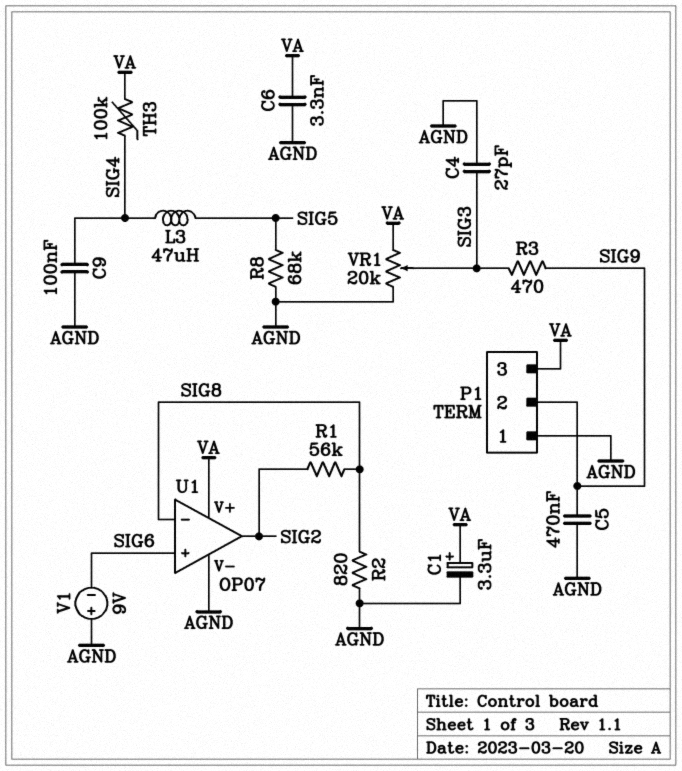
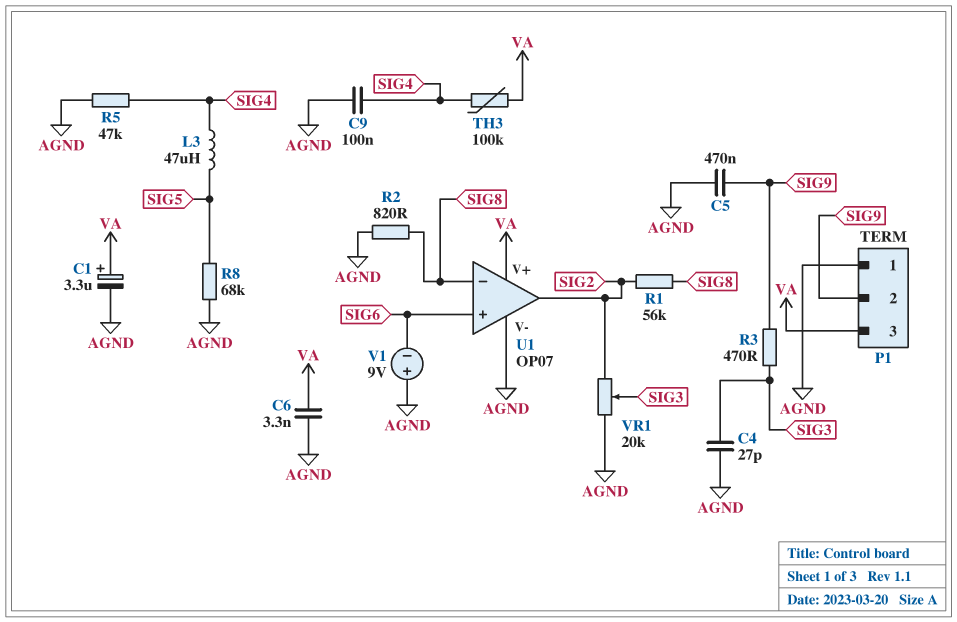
R5: none -> 47k (AGND, SIG4)
VR1: 20k (AGND, VA, wiper SIG3) -> 20k (AGND, SIG2, wiper SIG3)

